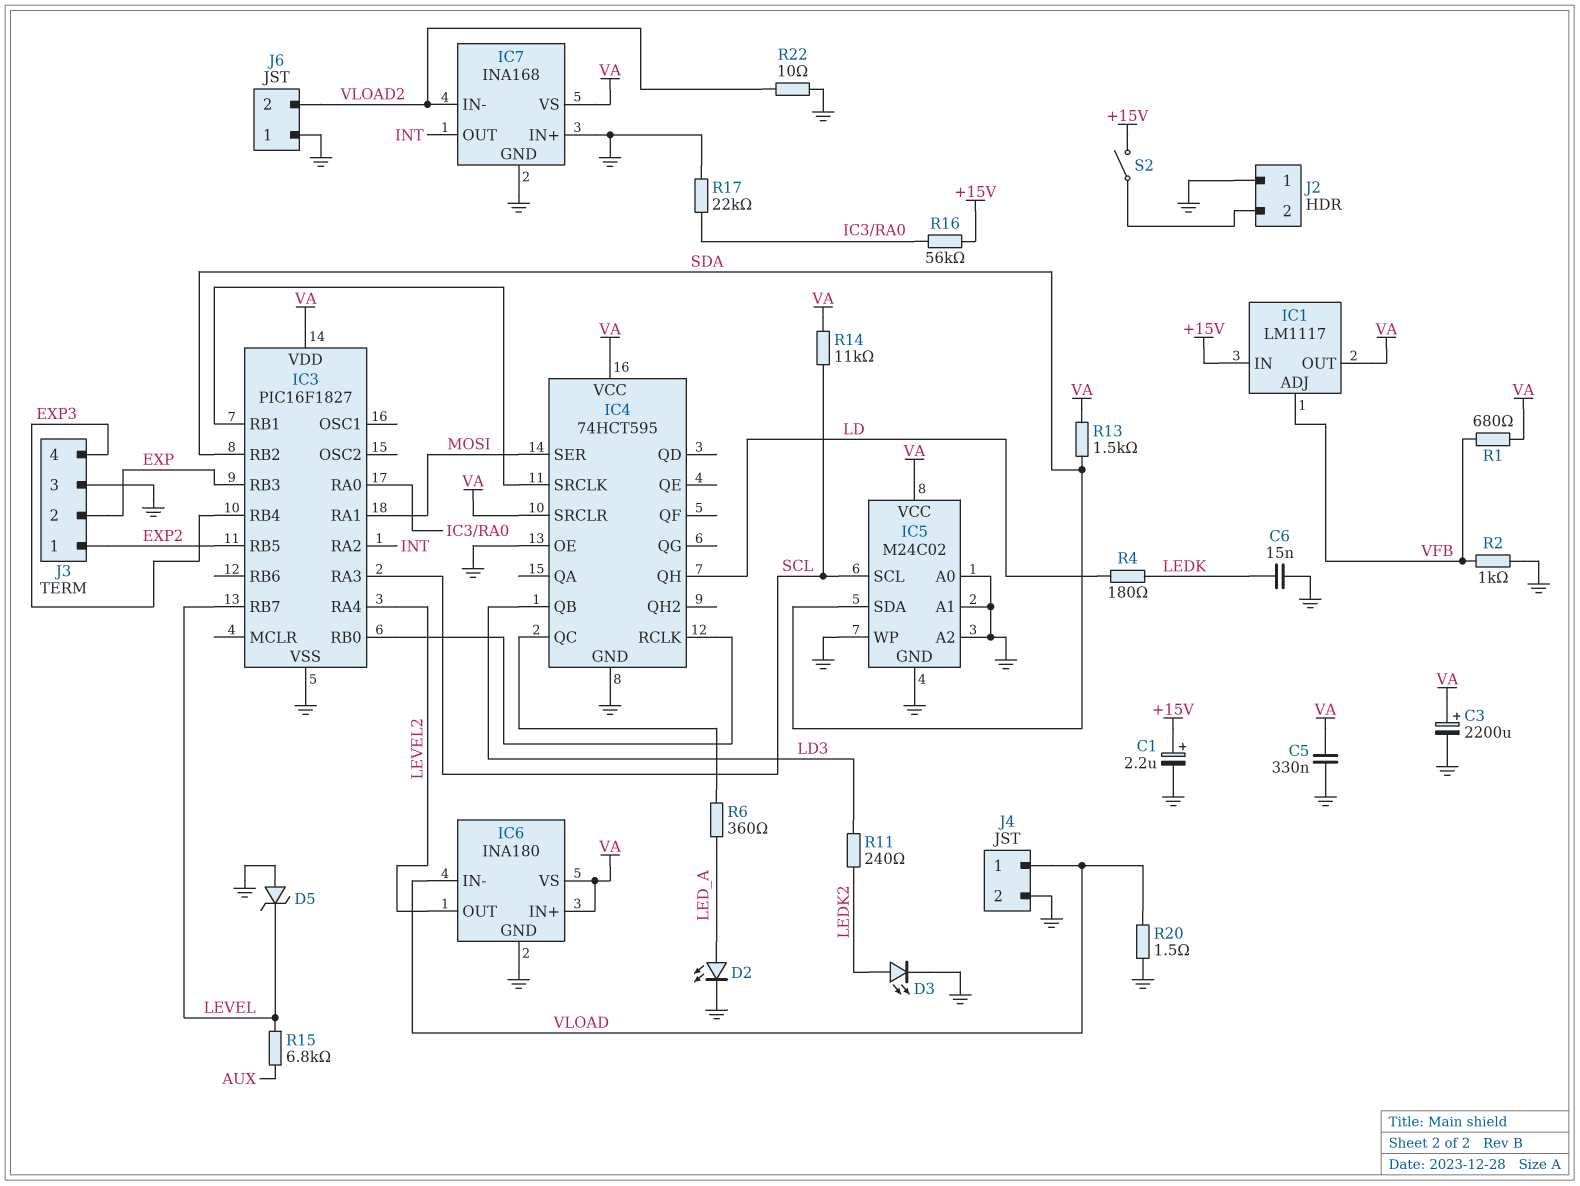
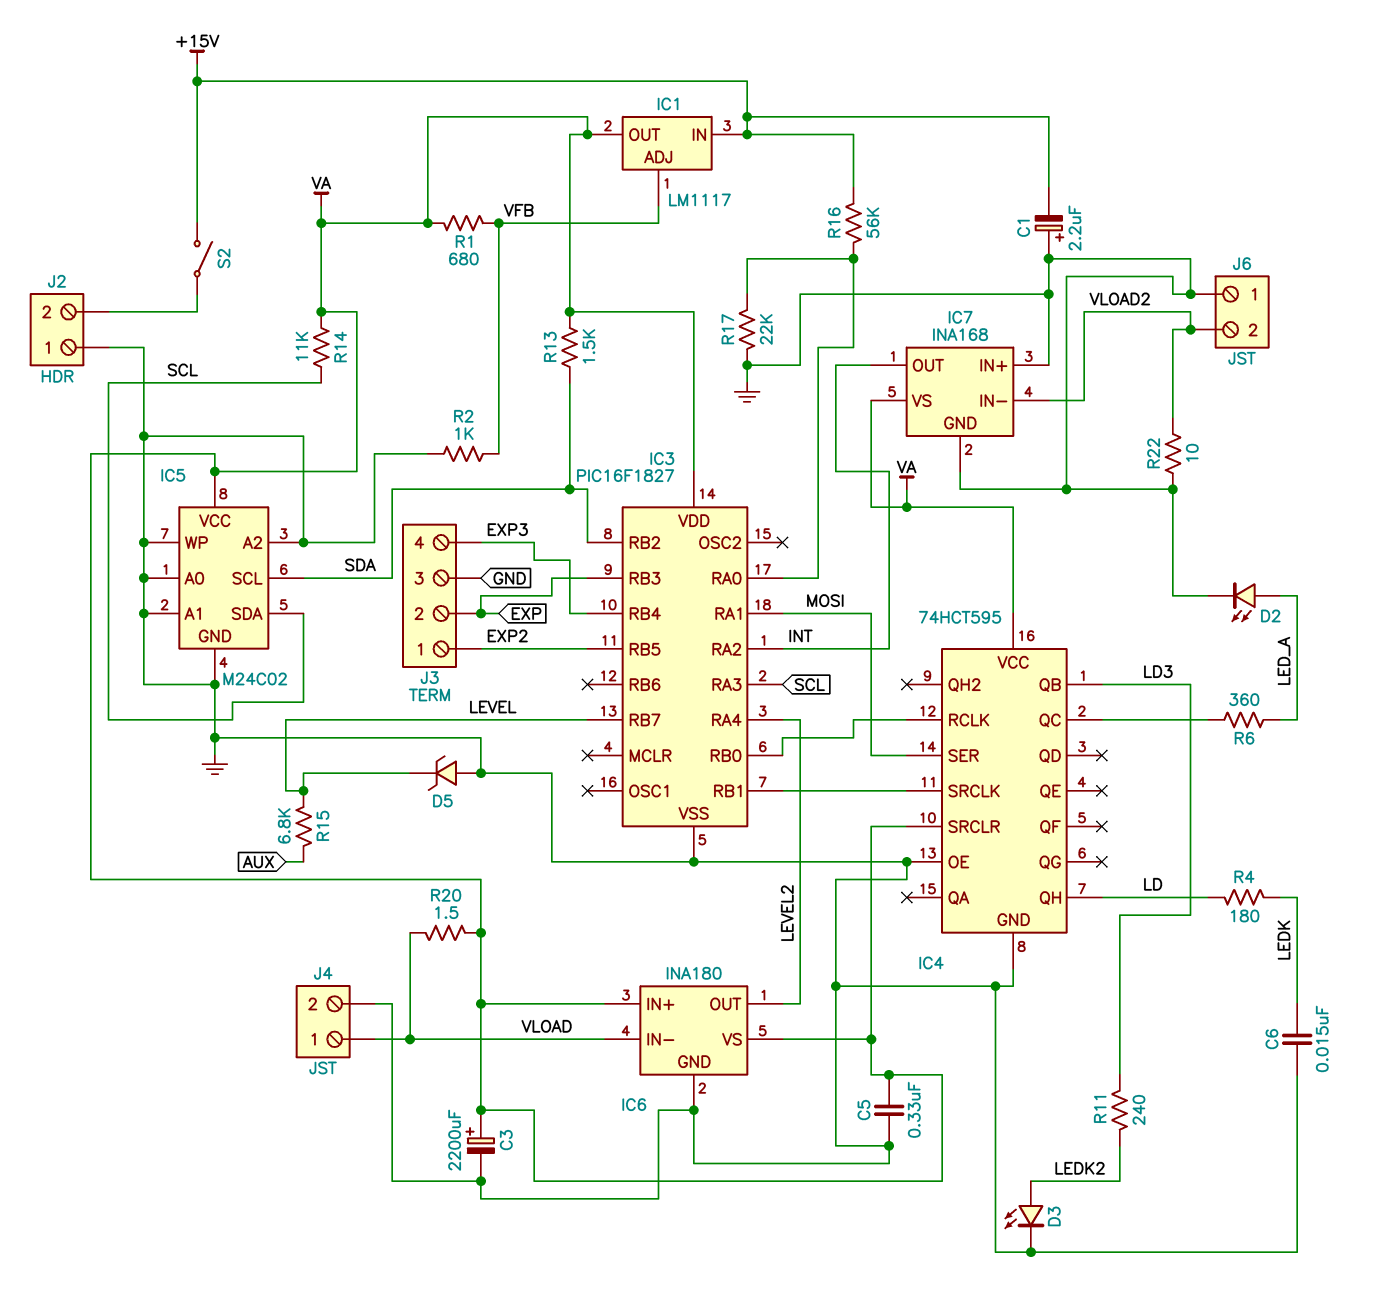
C1: 2.2uF (plus +15V, minus GND) -> 2.2uF (plus GND, minus +15V)
IC5 pin SCL: SCL -> SDA
IC5 pin SDA: SDA -> SCL
R20: 1.5 (GND, VLOAD) -> 1.5 (VA, VLOAD)

